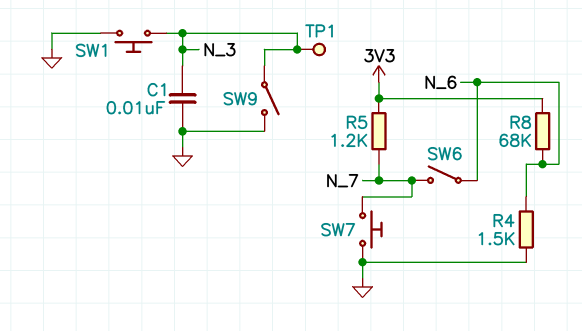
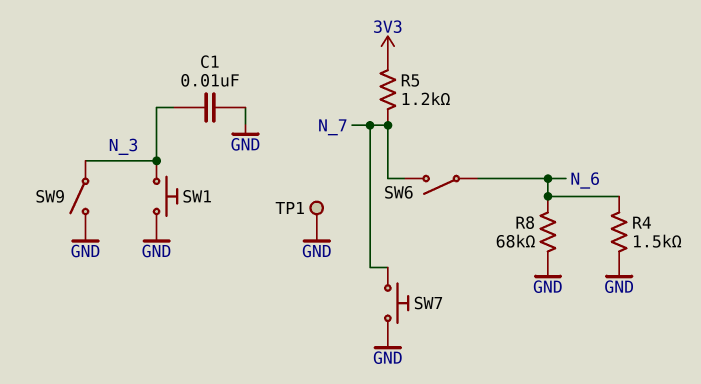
R8: 68k (3V3, N_6) -> 68k (GND, N_6)
TP1: test point (N_3) -> test point (GND)

